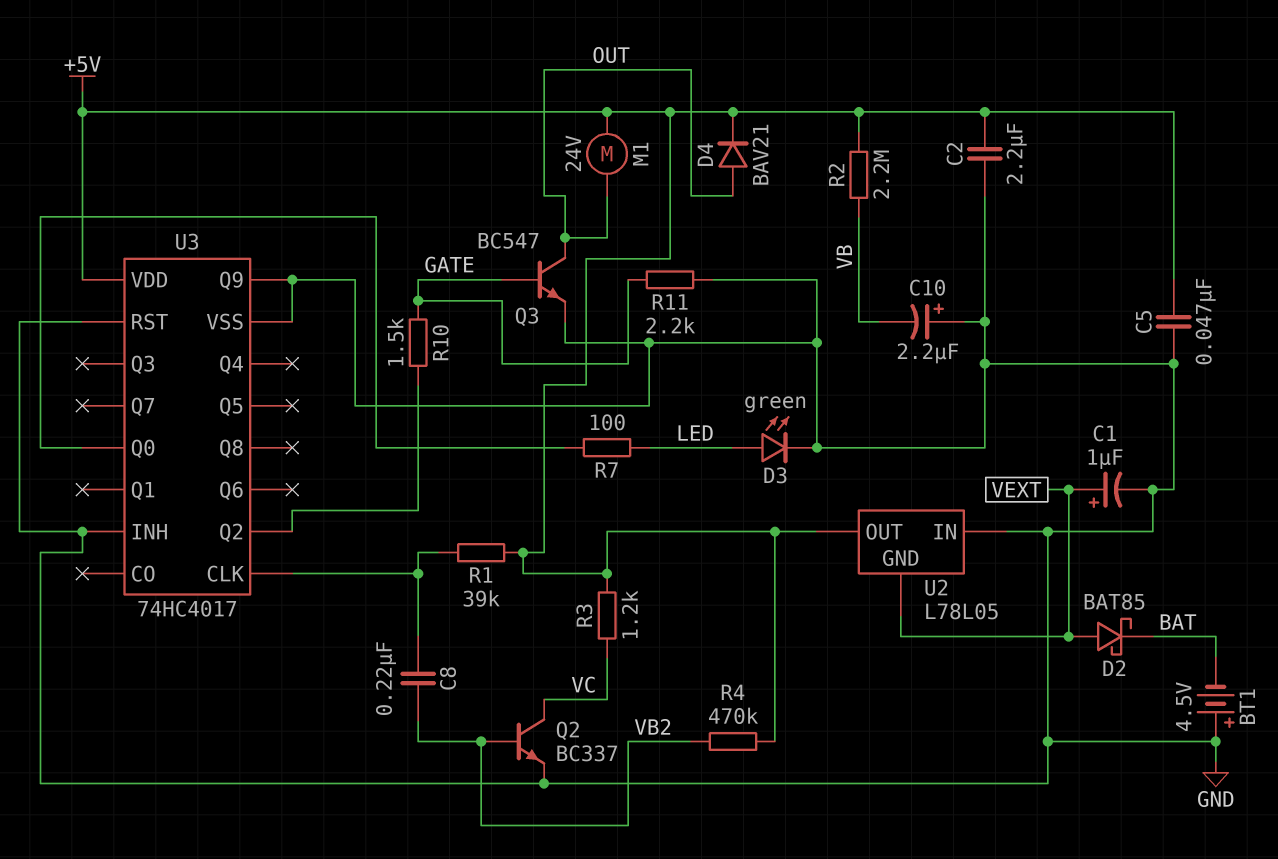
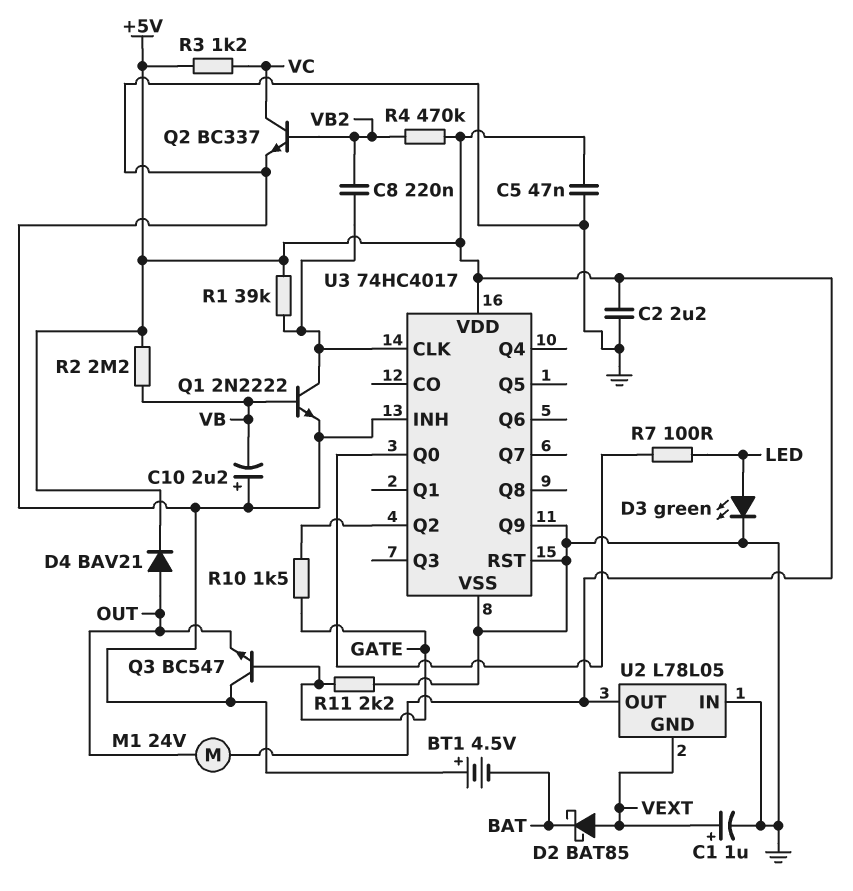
Q1: none -> NPN 2N2222 (B VB, C U3/CLK, E GND)
Q3: NPN BC547 (B GATE, C OUT, E GND) -> NPN BC547 (B GATE, C GND, E OUT)

